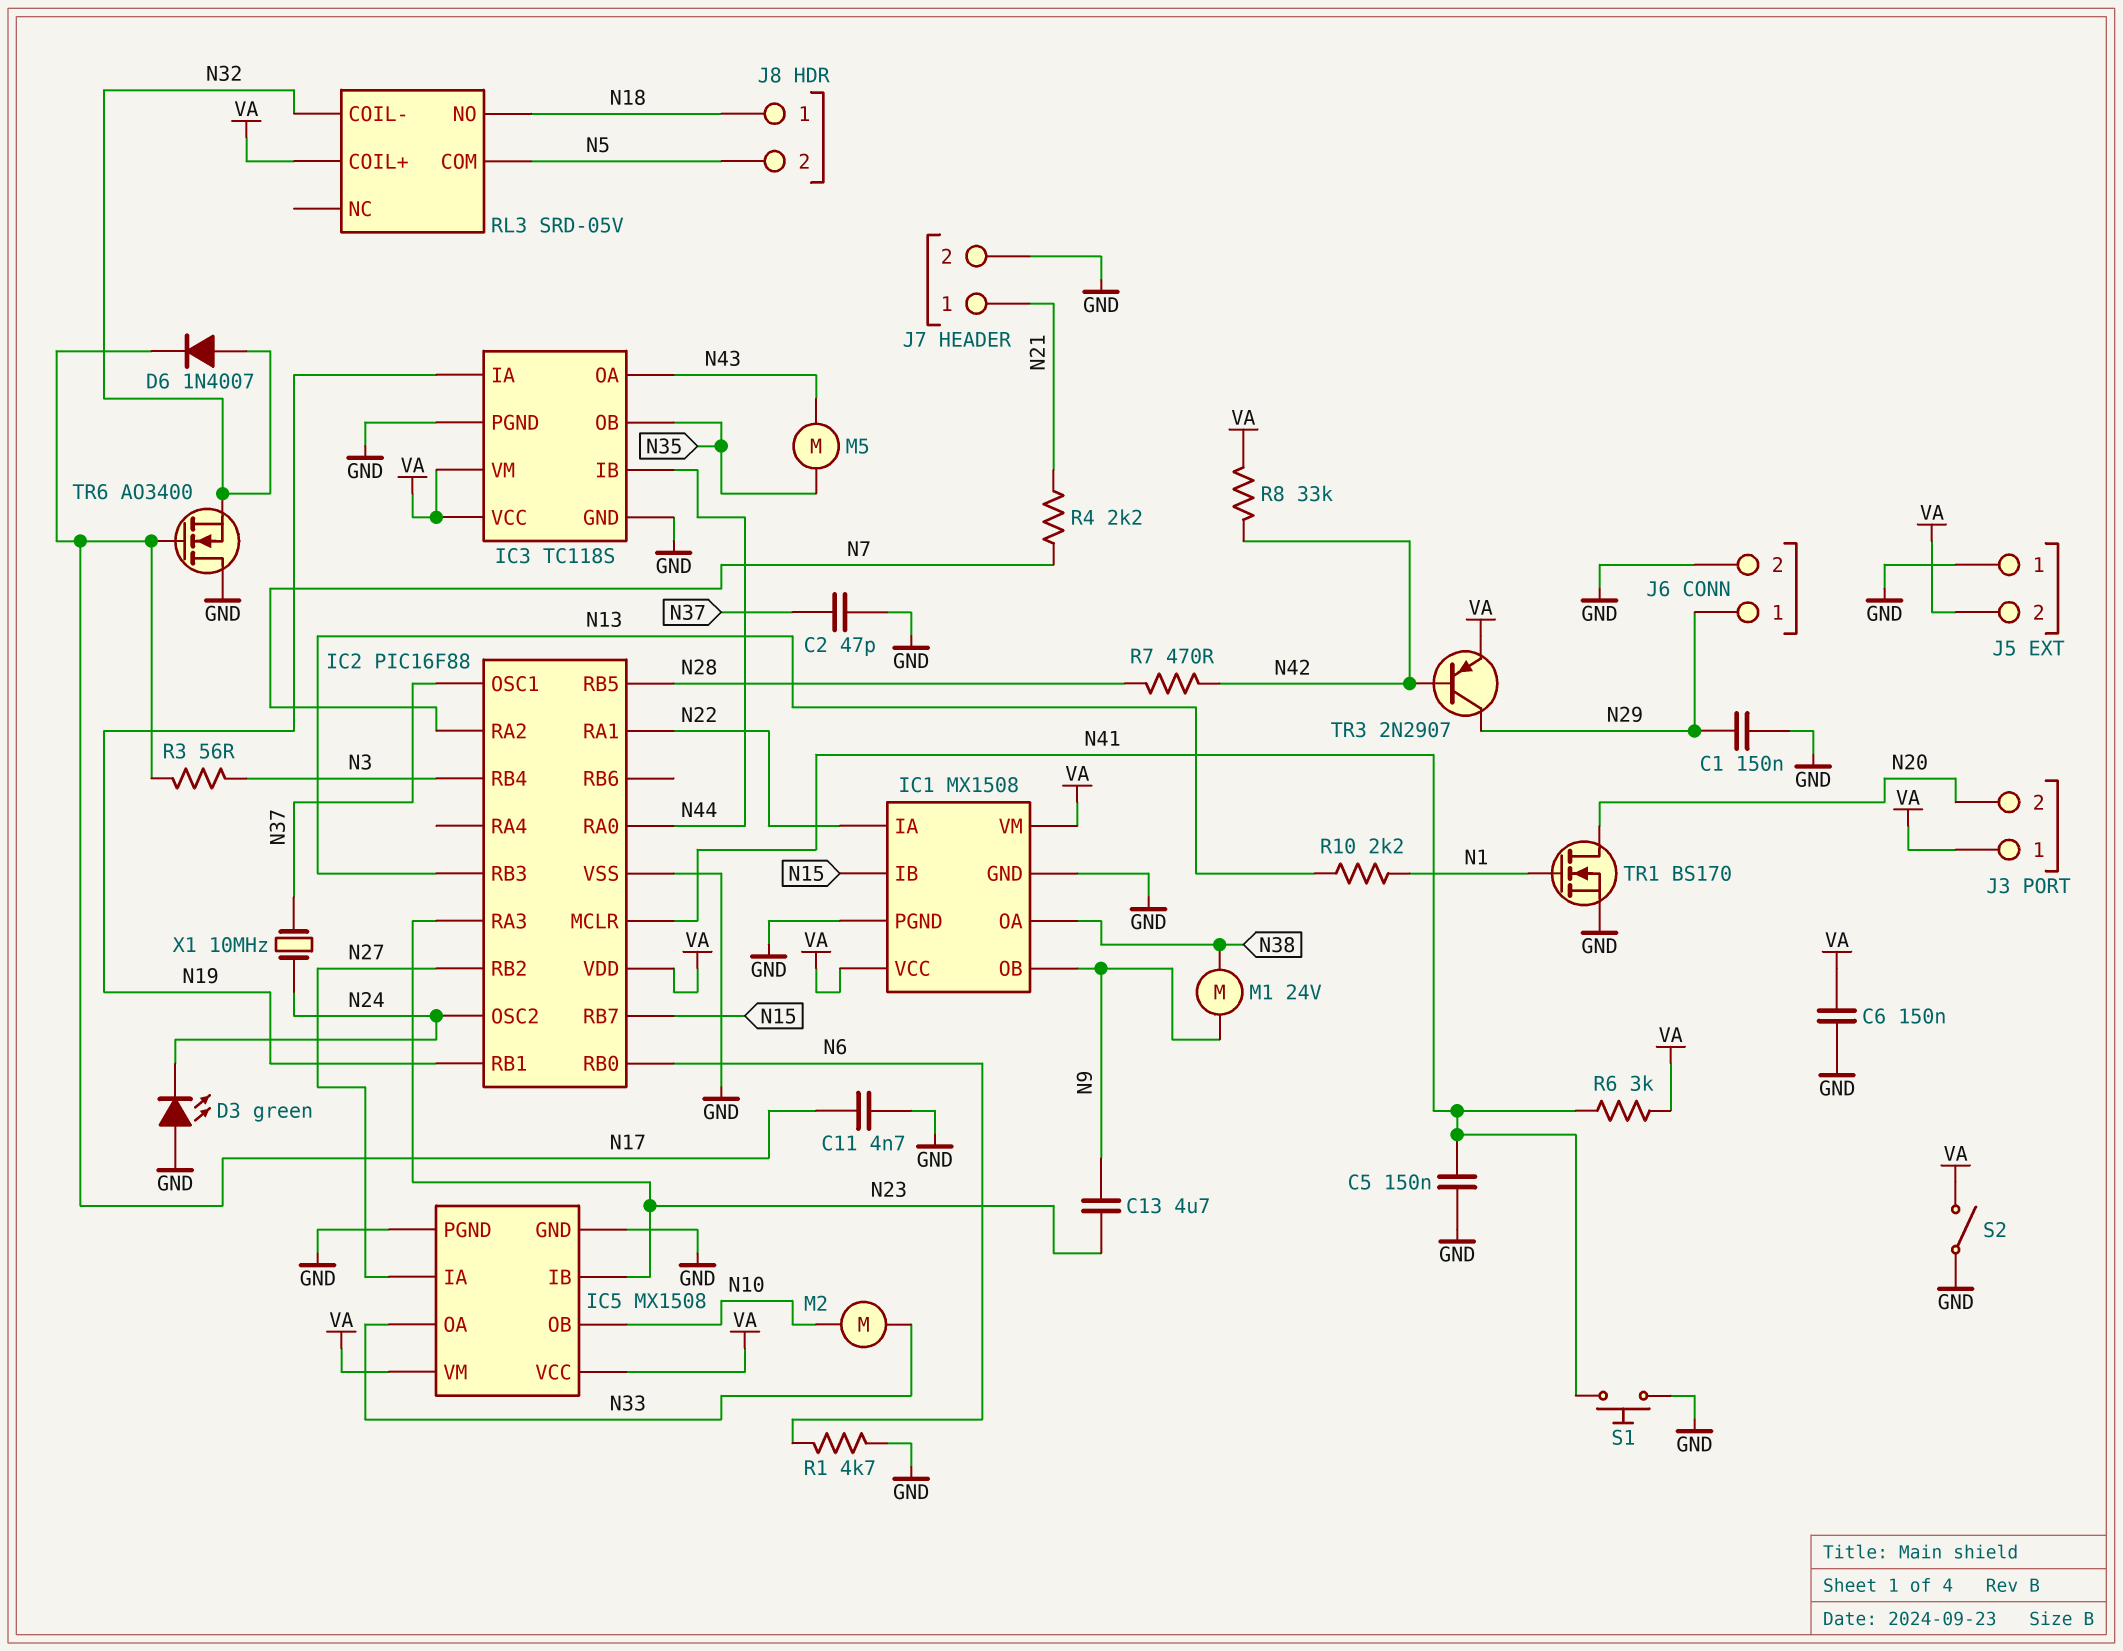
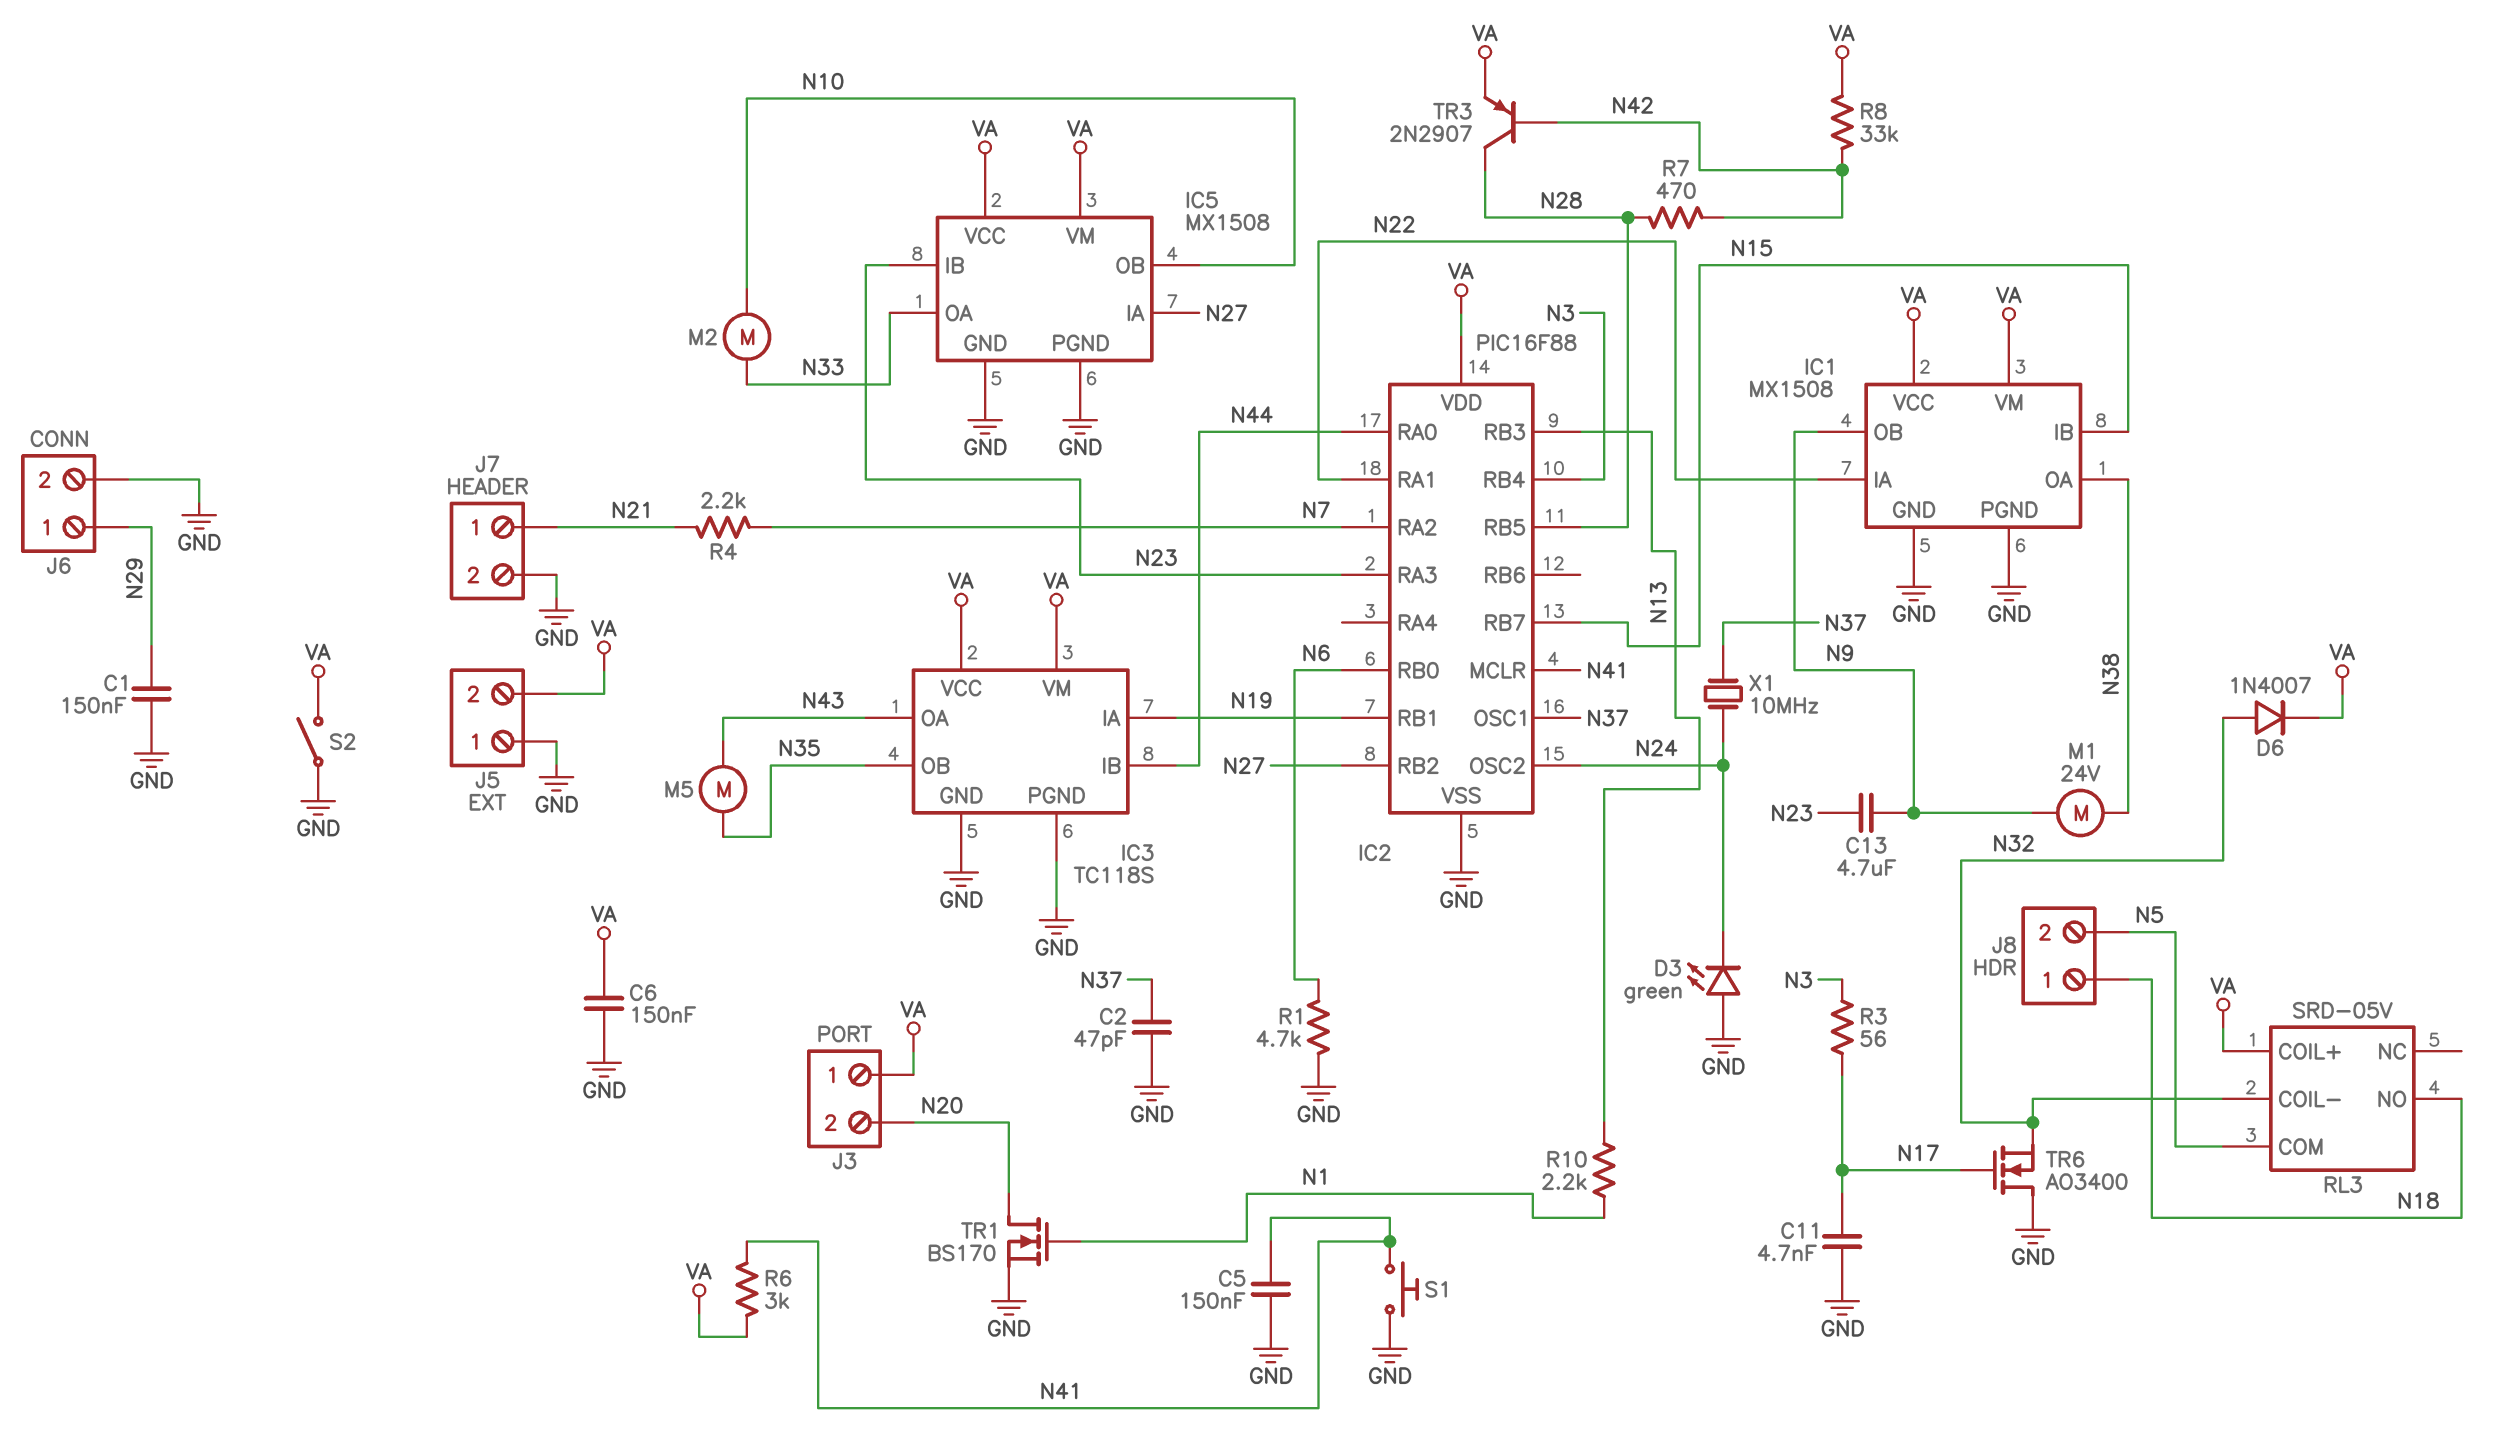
D6: diode 1N4007 (A N32, K N17) -> diode 1N4007 (A N32, K VA)
TR3: PNP 2N2907 (B N42, C N29, E VA) -> PNP 2N2907 (B N42, C N28, E VA)

